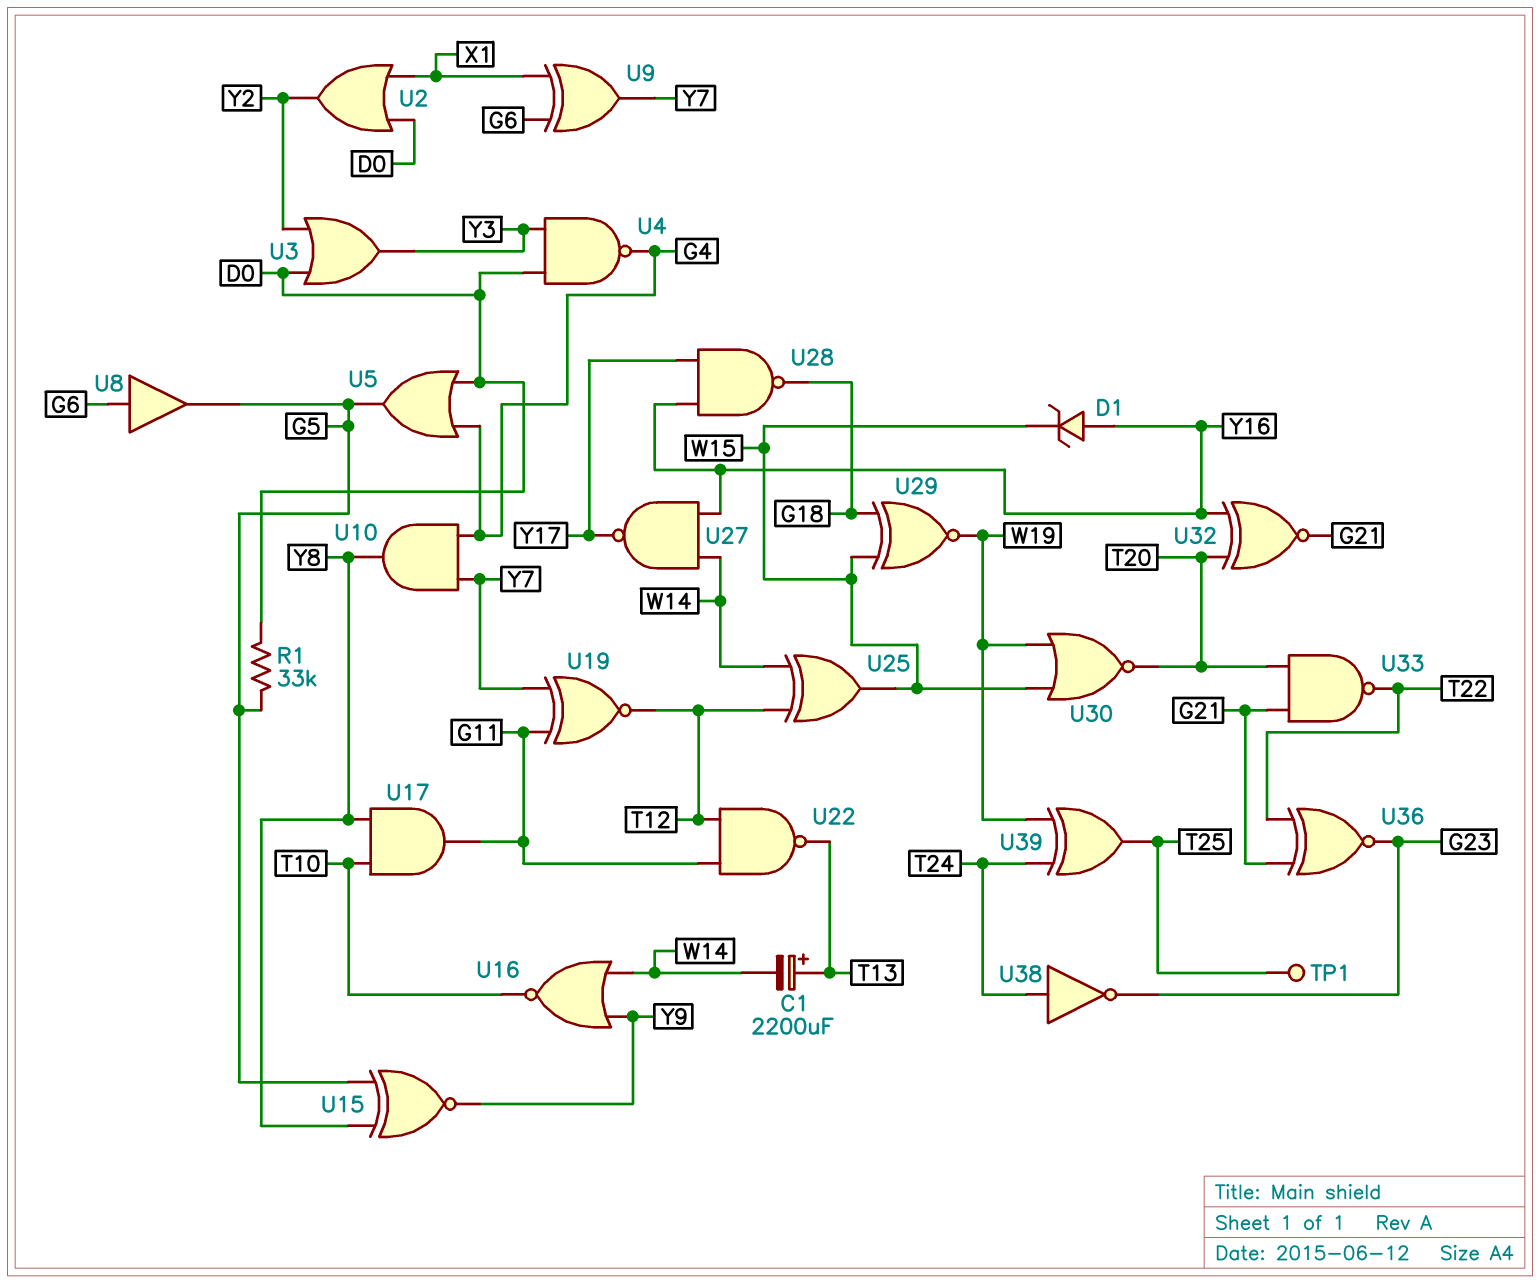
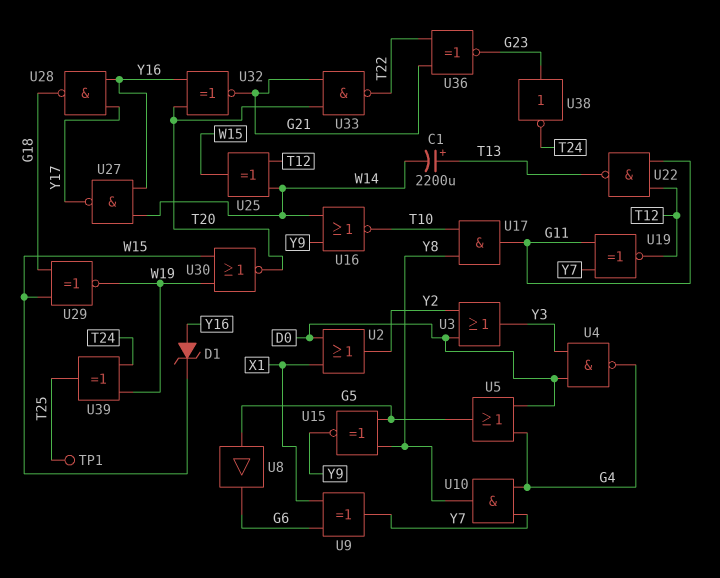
R1: 33k (D0, G5) -> none
U8: buffer (in G6, out G5) -> buffer (in G5, out G6)
U38: NOT (in T24, out G23) -> NOT (in G23, out T24)

